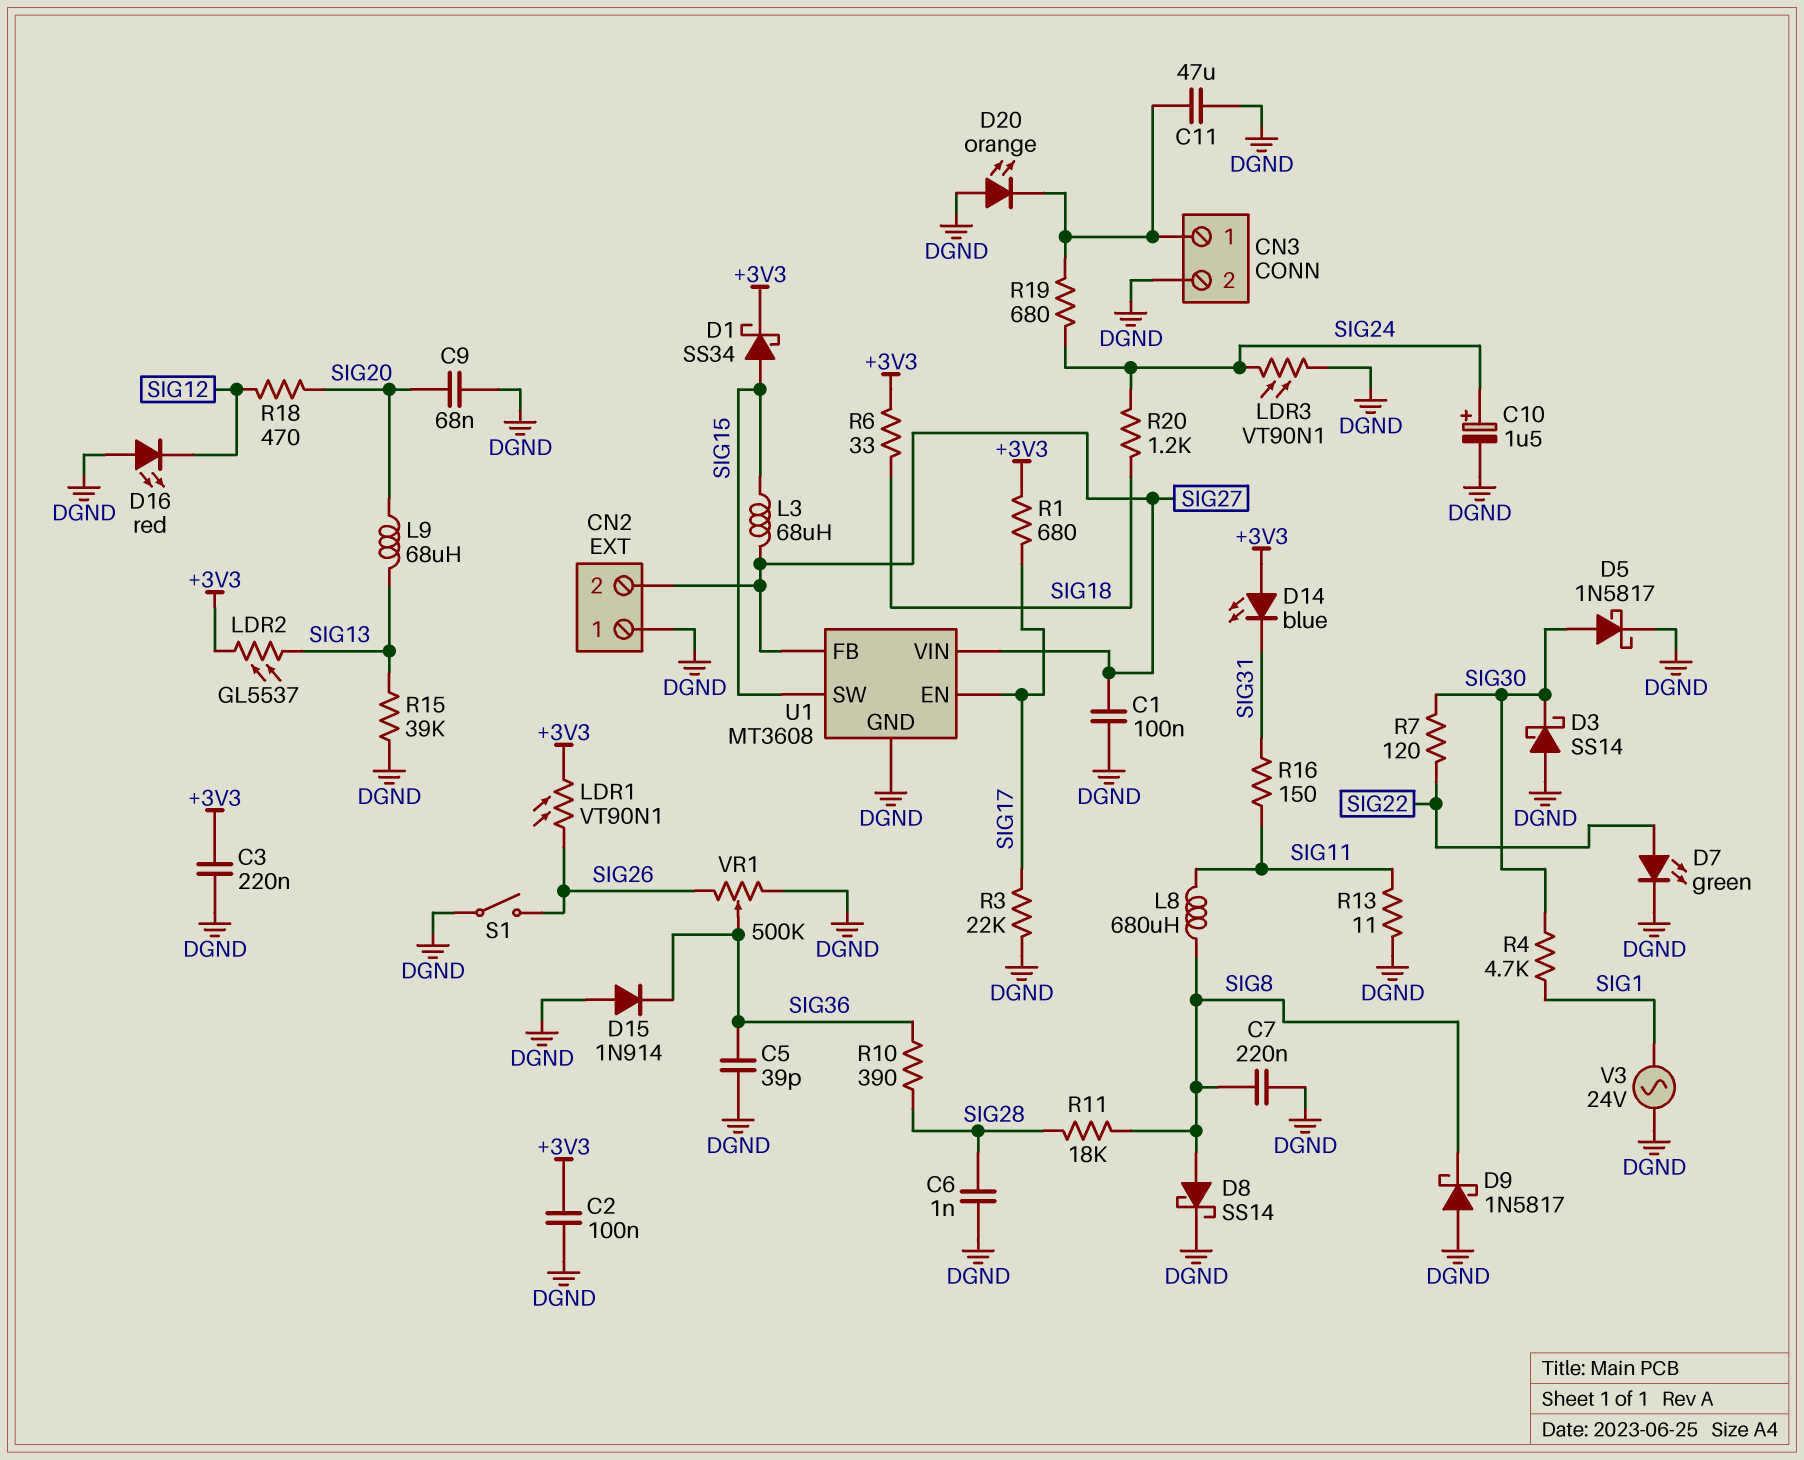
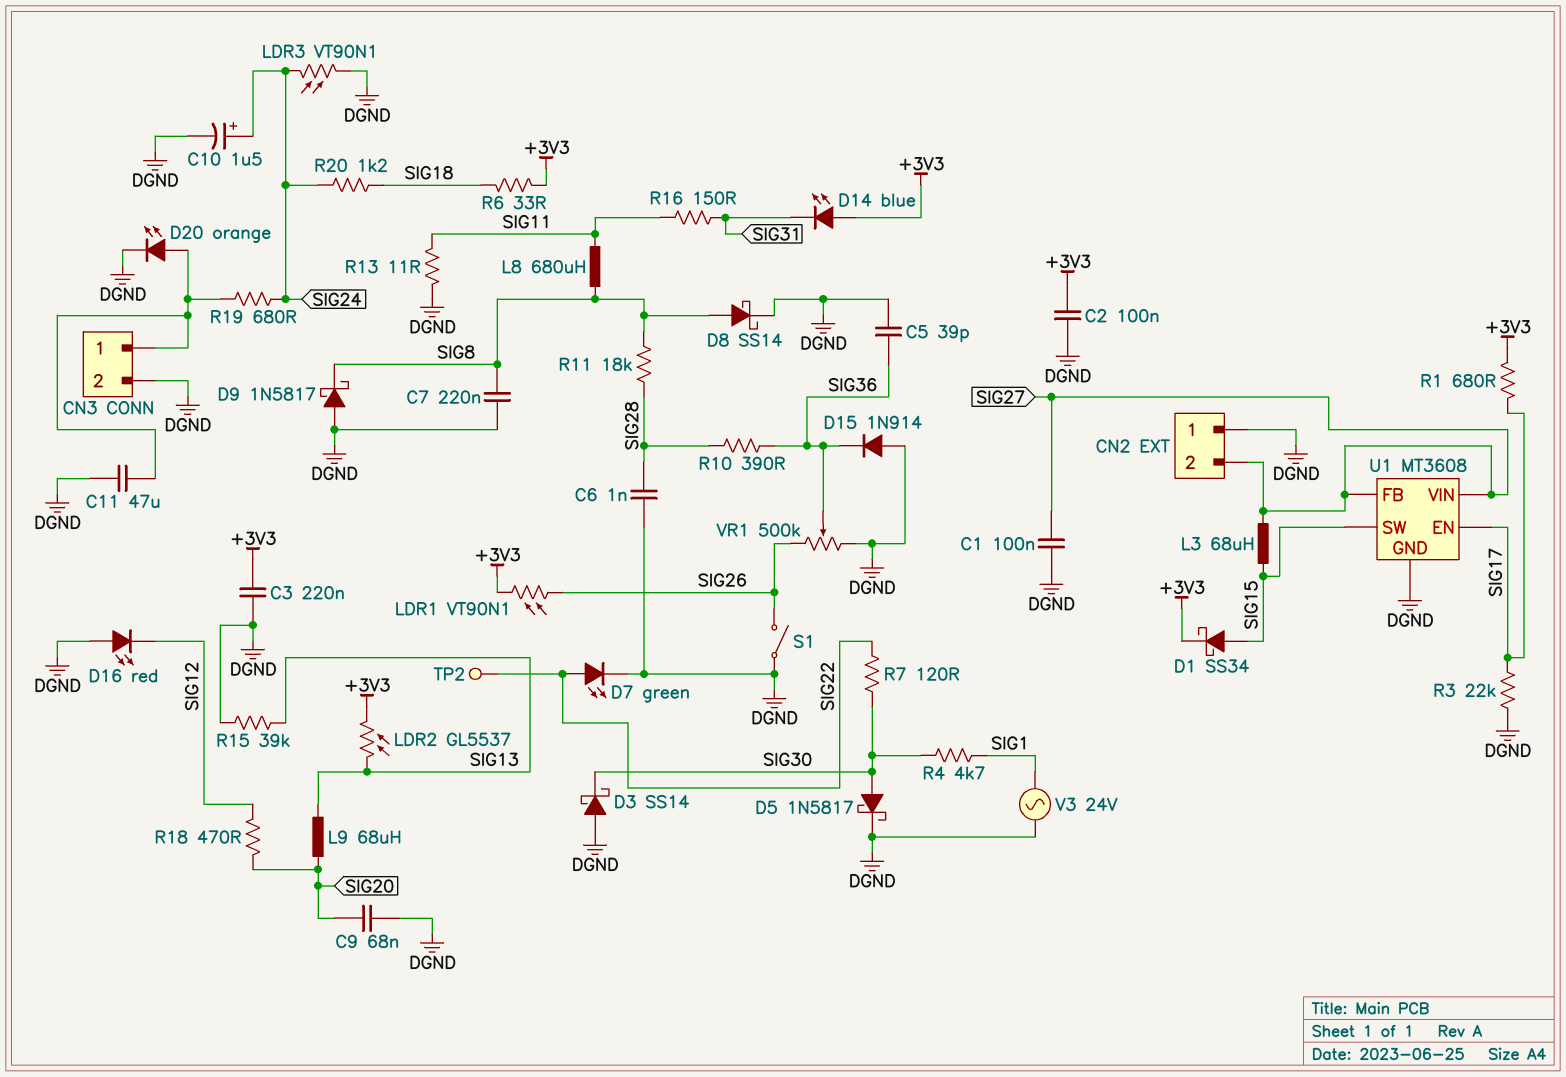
D20: LED orange (A DGND, K CN3/1) -> LED orange (A CN3/1, K DGND)
TP2: none -> test point (SIG22)

